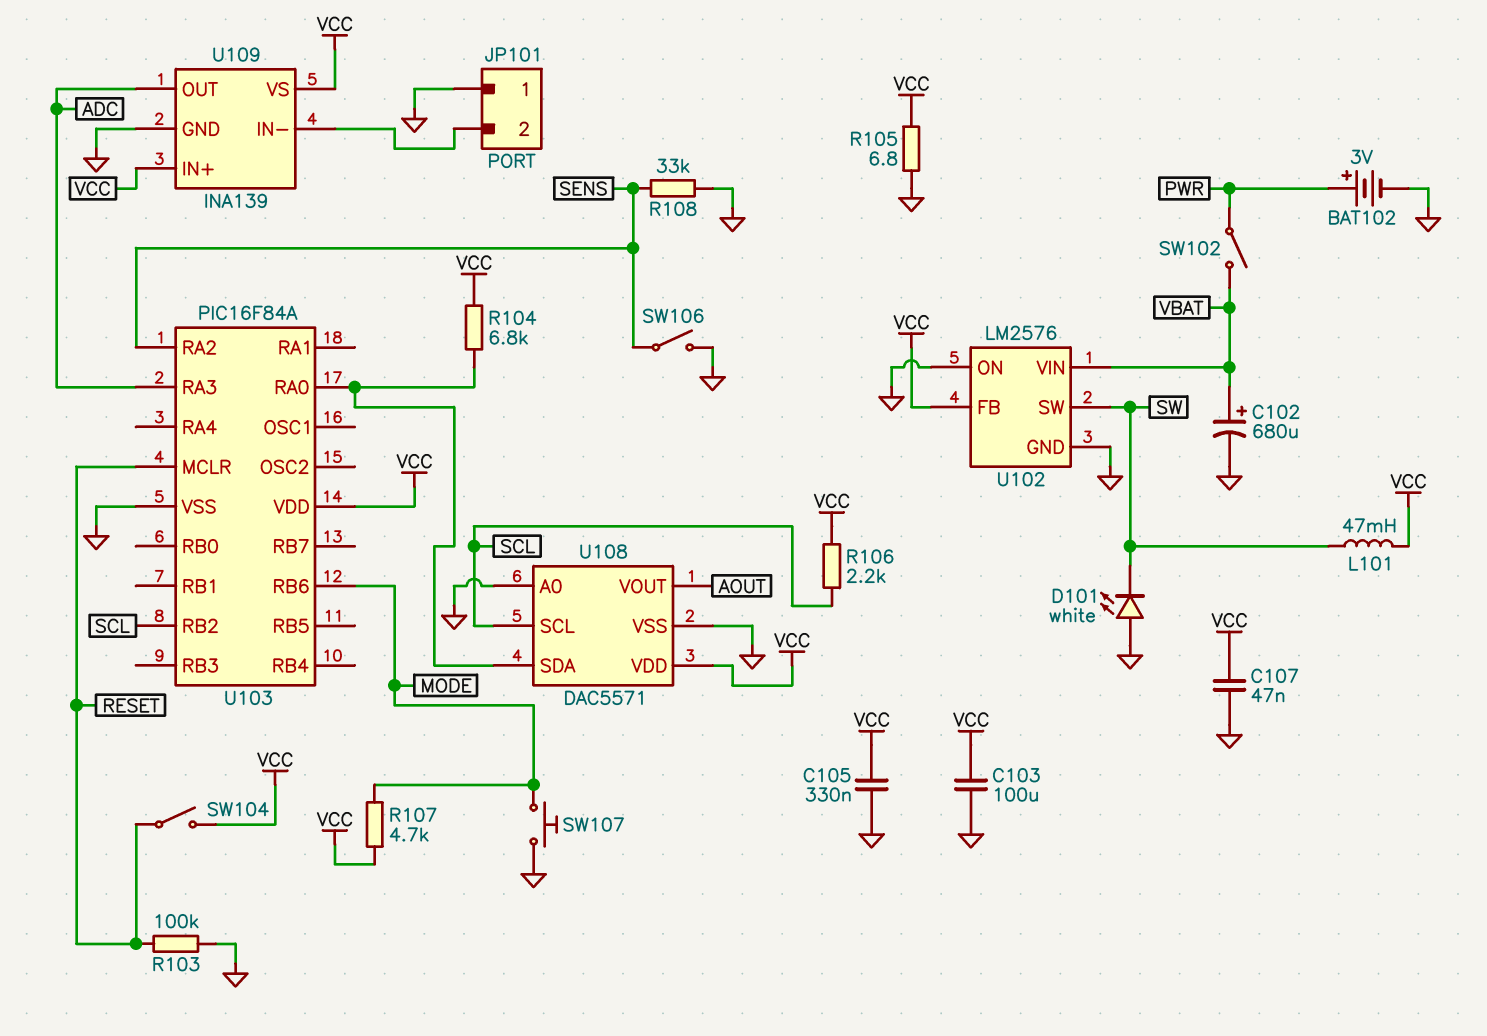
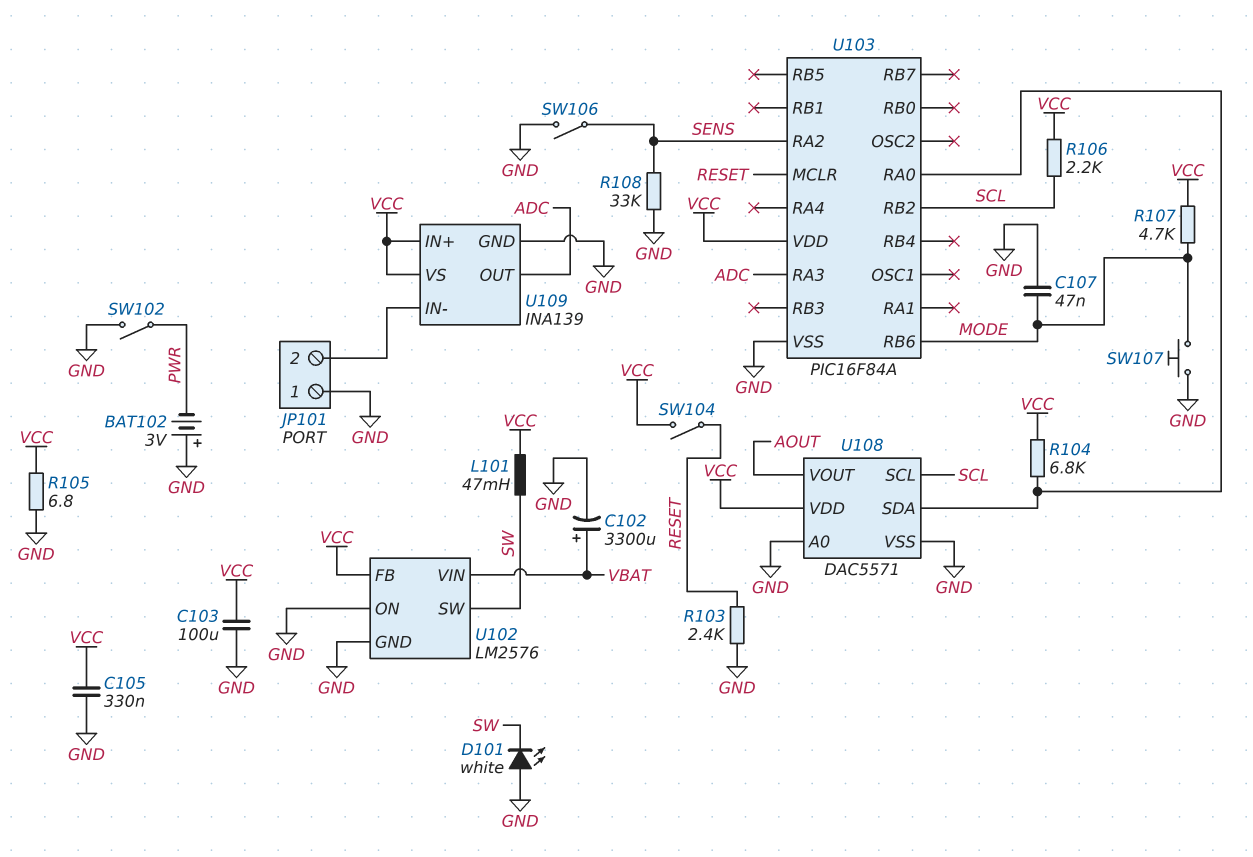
BAT102: 3V (plus PWR, minus GND) -> 3V (plus GND, minus PWR)
C102: 680uF (plus VBAT, minus GND) -> 3300uF (plus VBAT, minus GND)
C107: 47nF (GND, VCC) -> 47nF (GND, MODE)
R103: 100k (GND, RESET) -> 2.4k (GND, RESET)
SW102: switch (PWR, VBAT) -> switch (GND, PWR)

